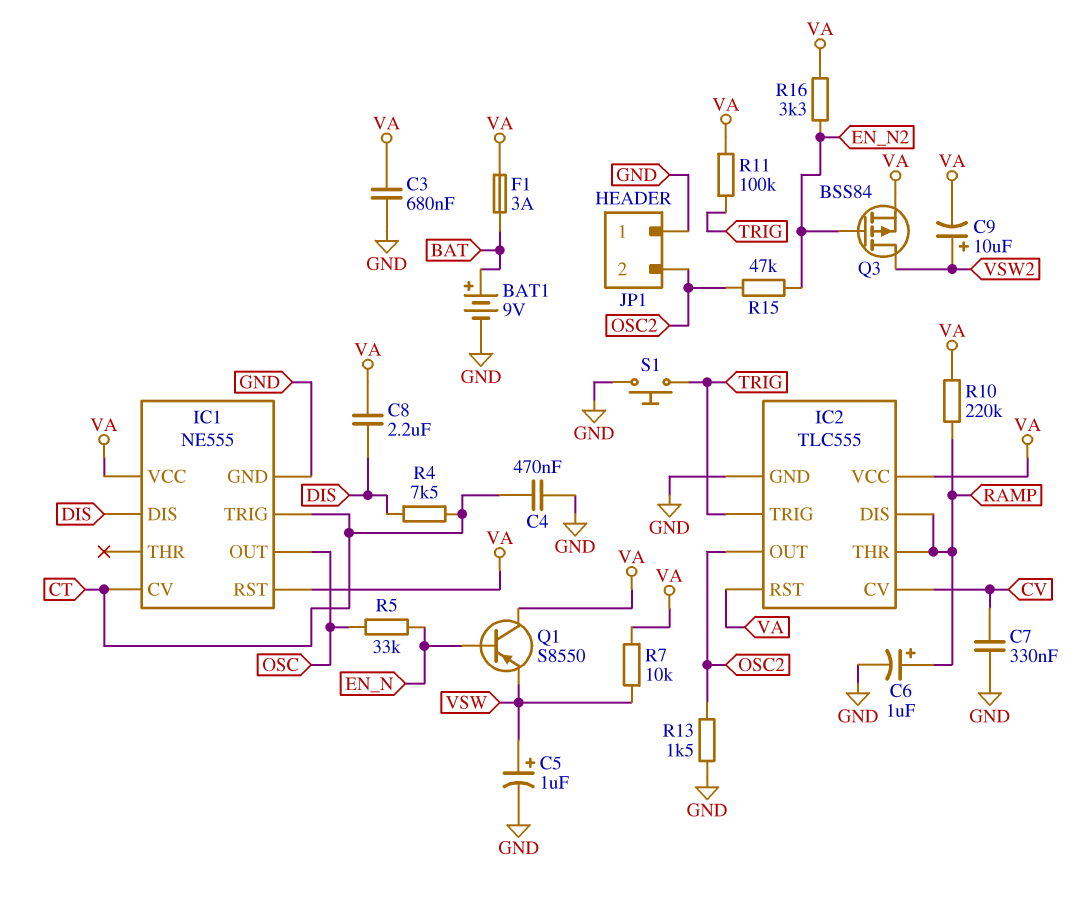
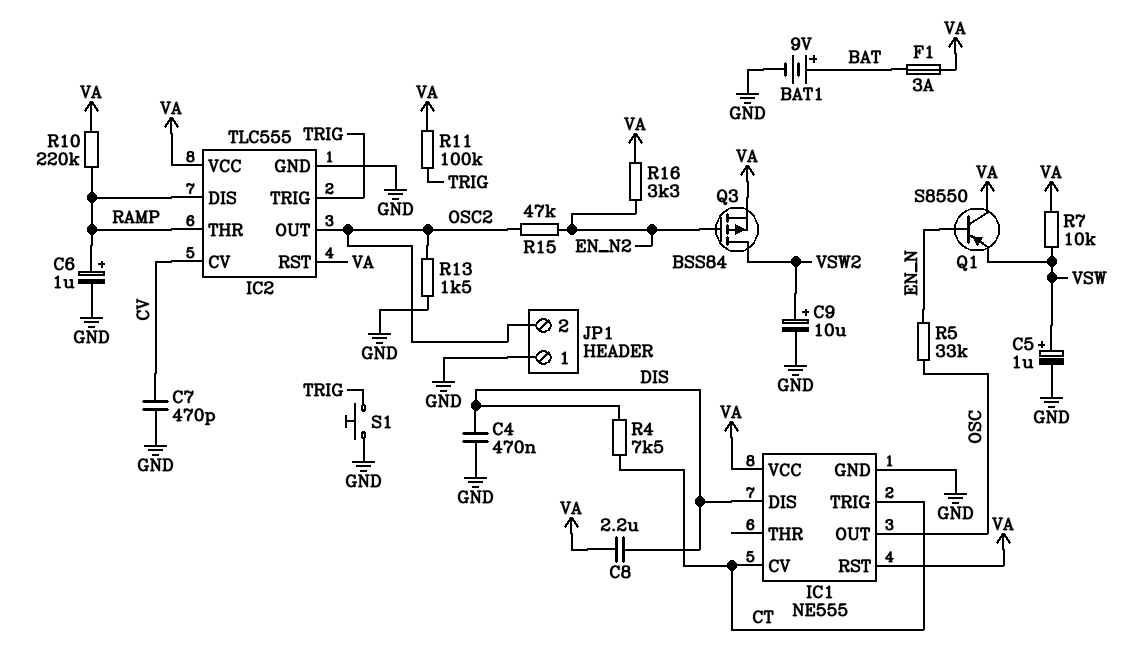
C3: 680nF (GND, VA) -> none
C4: 470nF (CT, GND) -> 470nF (DIS, GND)
C7: 330nF (CV, GND) -> 470pF (CV, GND)
C9: 10uF (plus VSW2, minus VA) -> 10uF (plus VSW2, minus GND)

